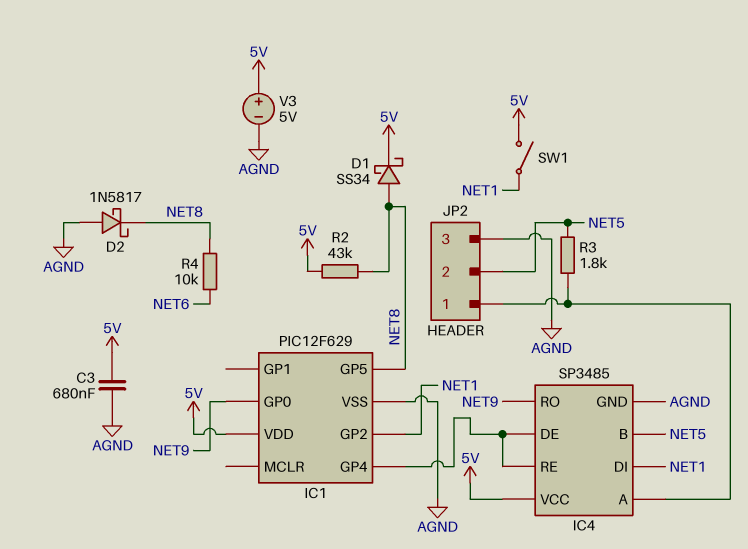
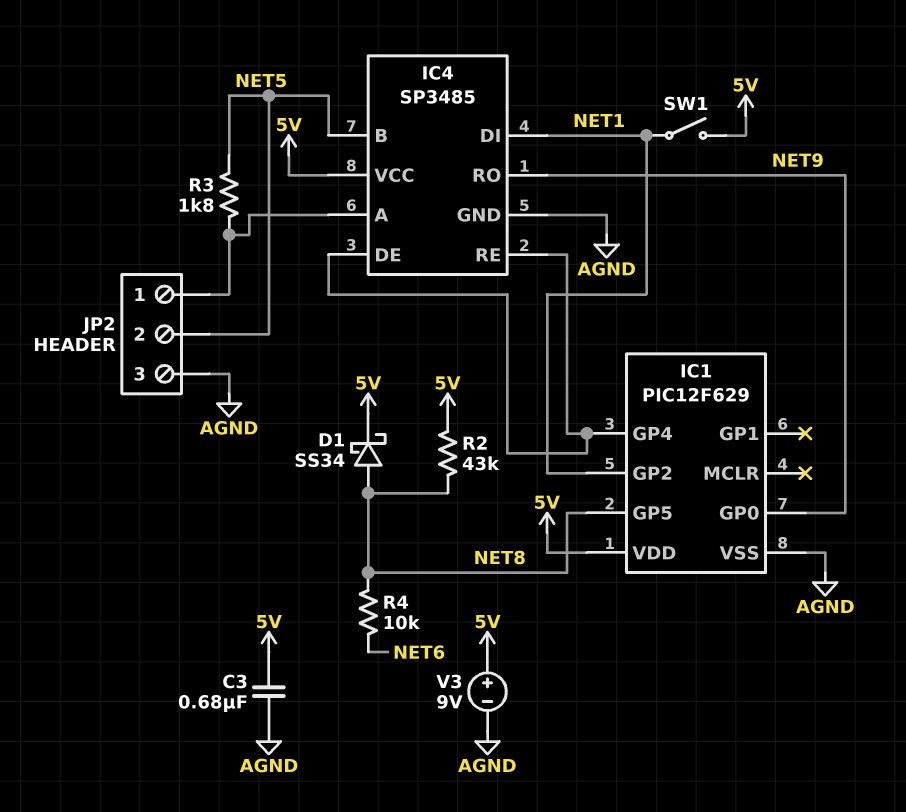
D2: schottky 1N5817 (A AGND, K NET8) -> none
V3: 5V (plus 5V, minus AGND) -> 9V (plus 5V, minus AGND)

